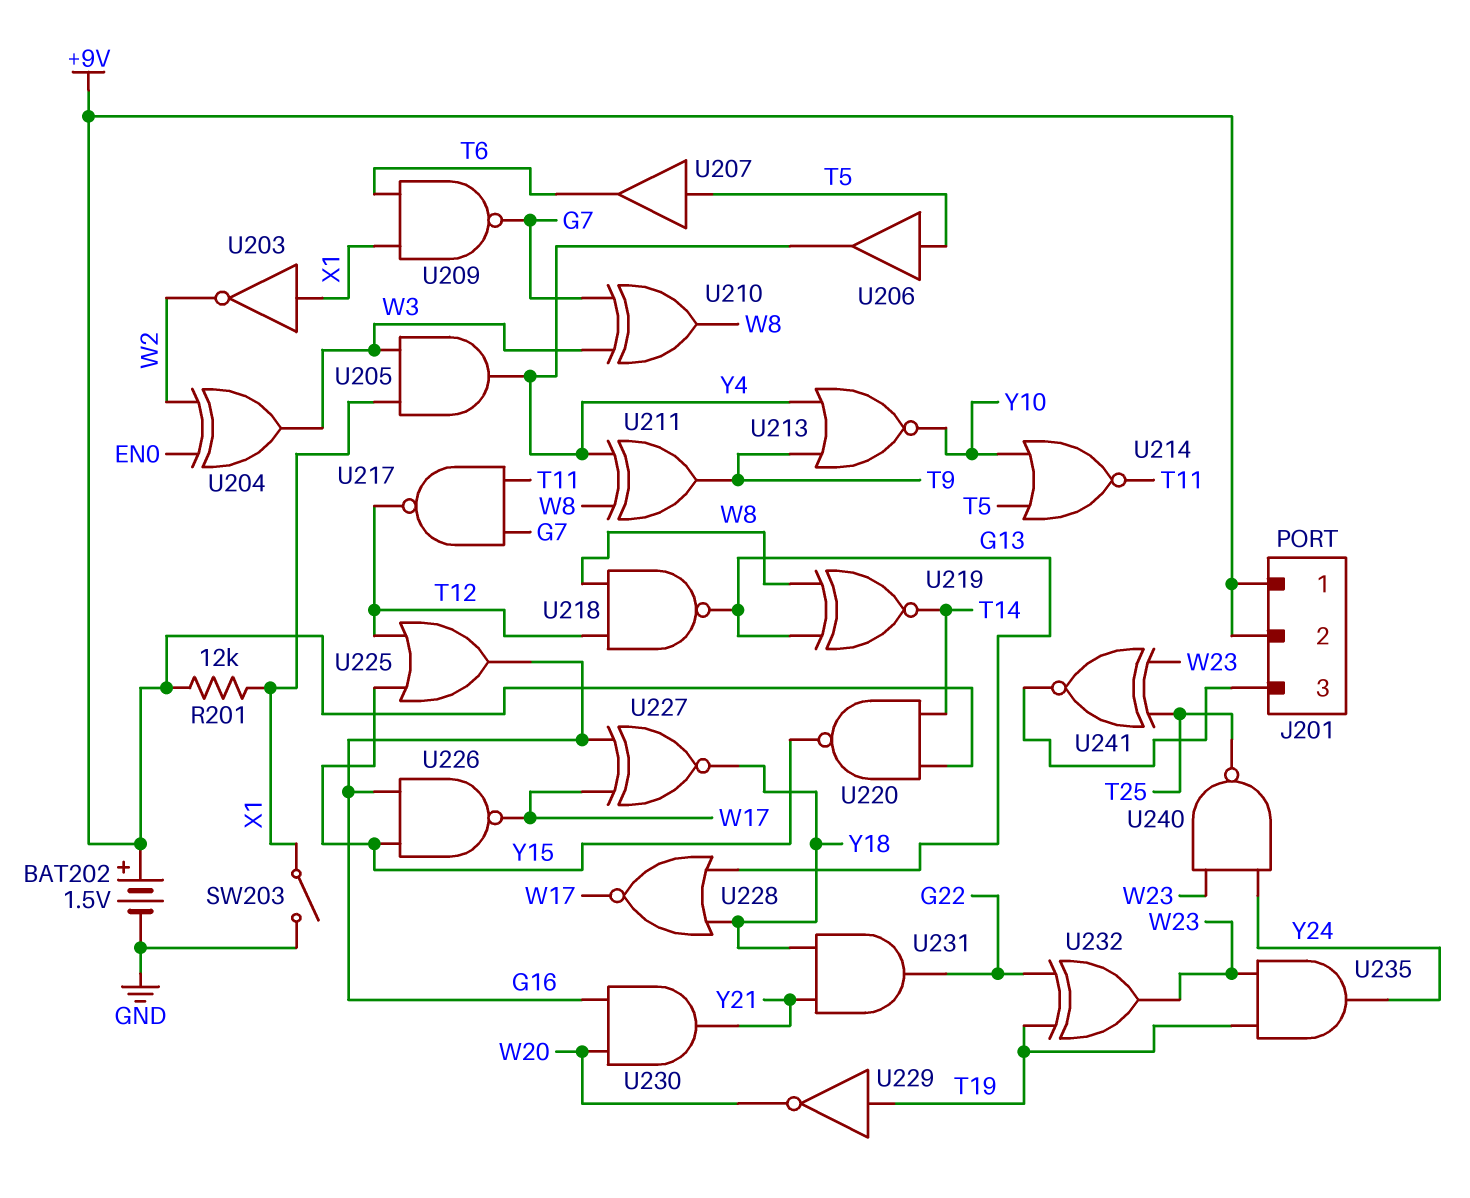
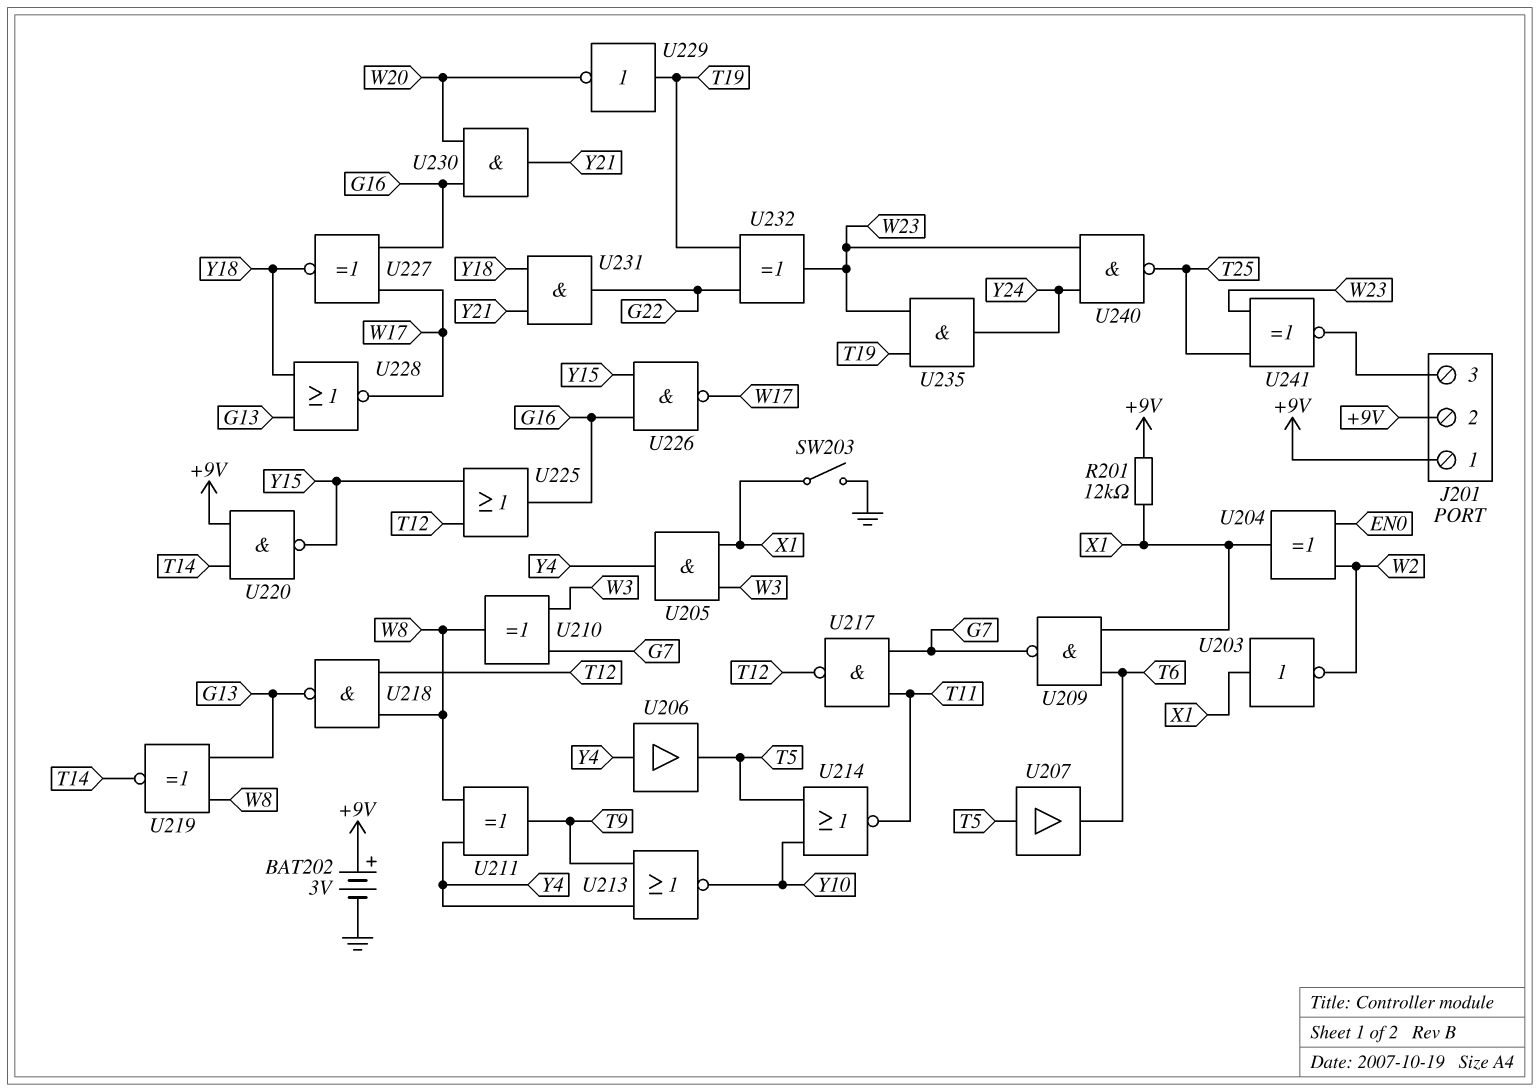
BAT202: 1.5V (plus +9V, minus GND) -> 3V (plus +9V, minus GND)
U204: XOR (in EN0, in W2, out W3) -> XOR (in EN0, in W2, out X1)
U206: buffer (in T5, out Y4) -> buffer (in Y4, out T5)

